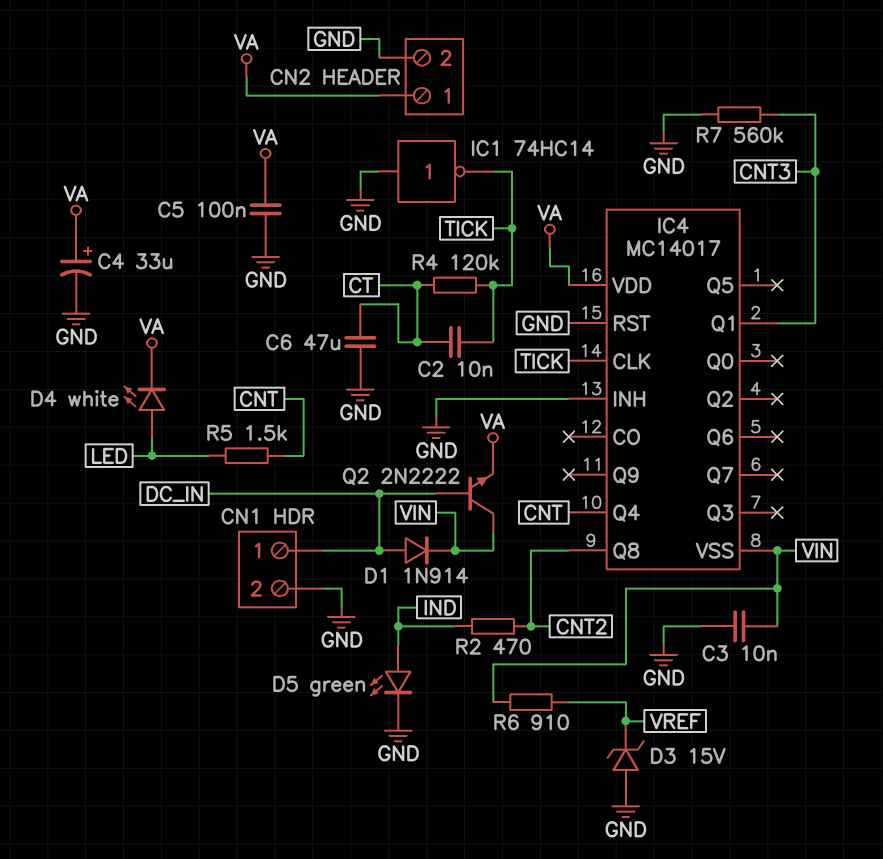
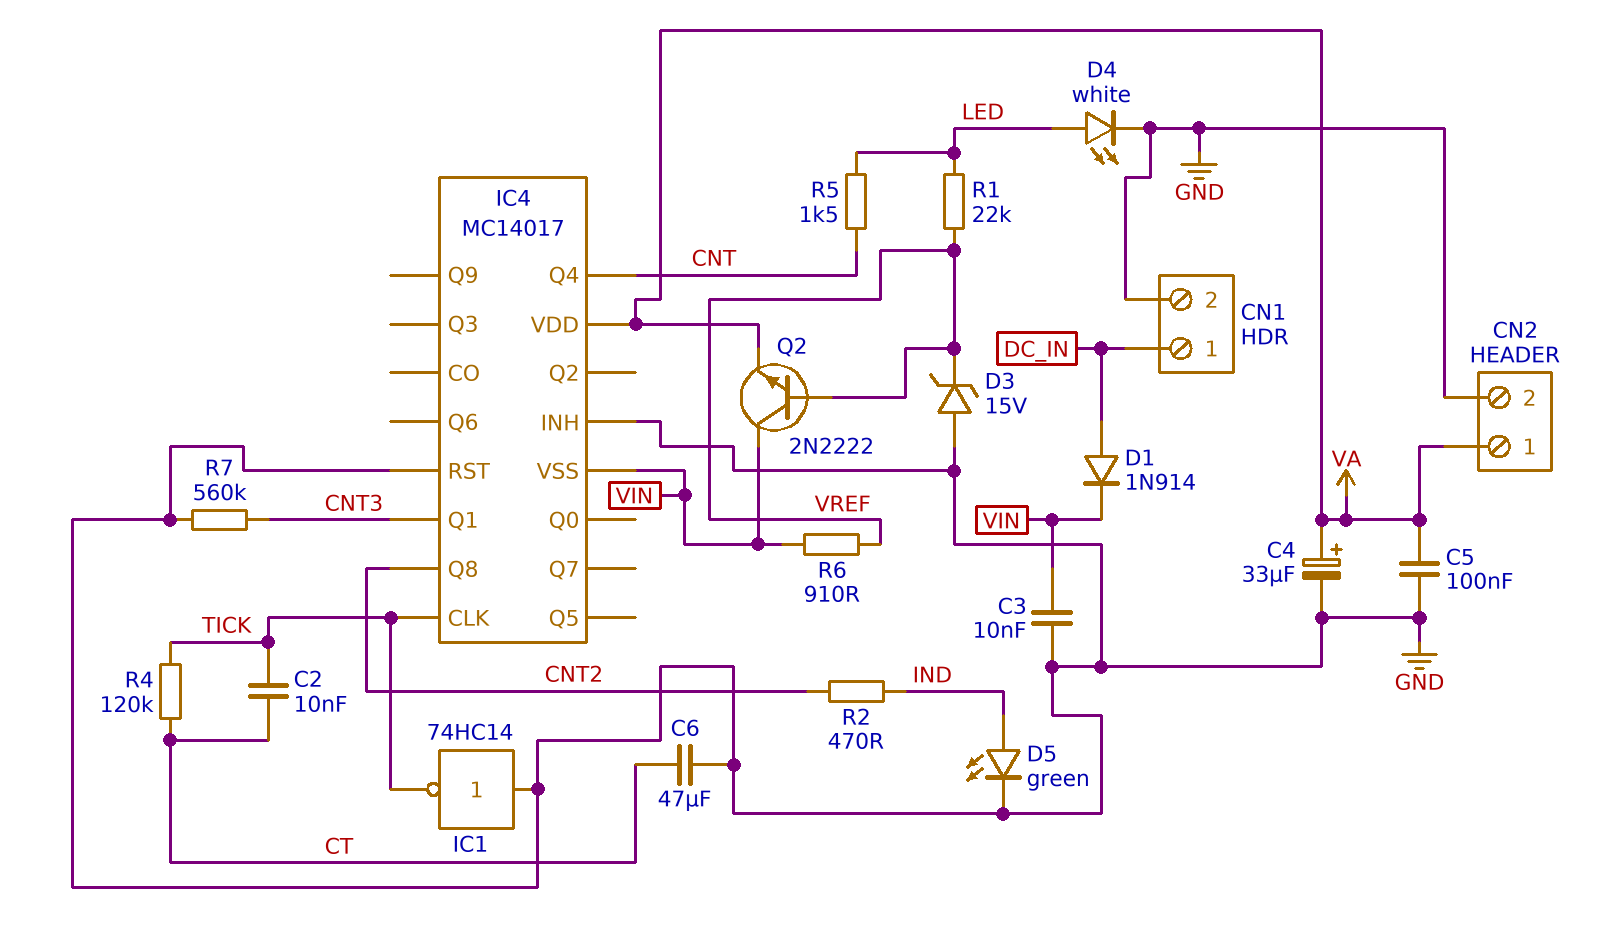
D4: LED white (A LED, K VA) -> LED white (A LED, K GND)
Q2: NPN 2N2222 (B DC_IN, C VIN, E VA) -> NPN 2N2222 (B VREF, C VIN, E VA)
R1: none -> 22k (LED, VREF)

